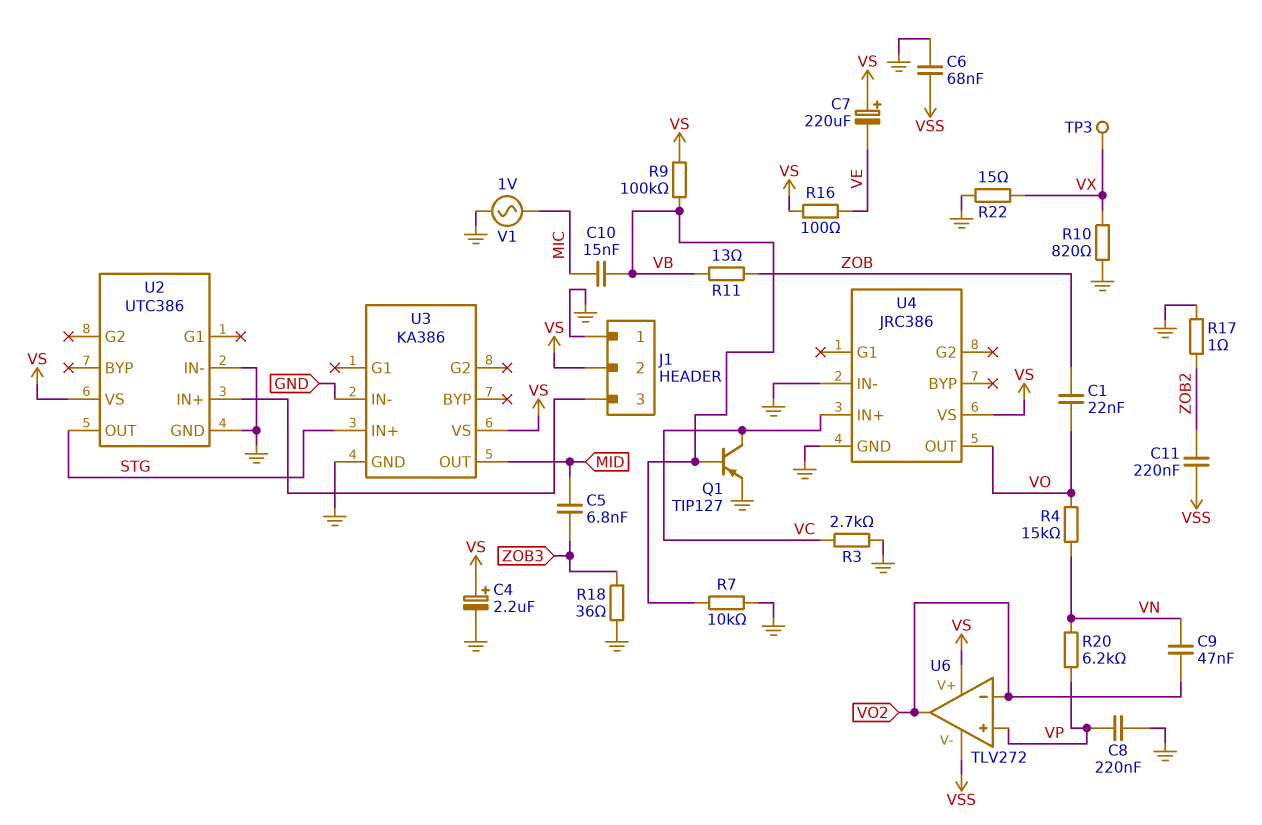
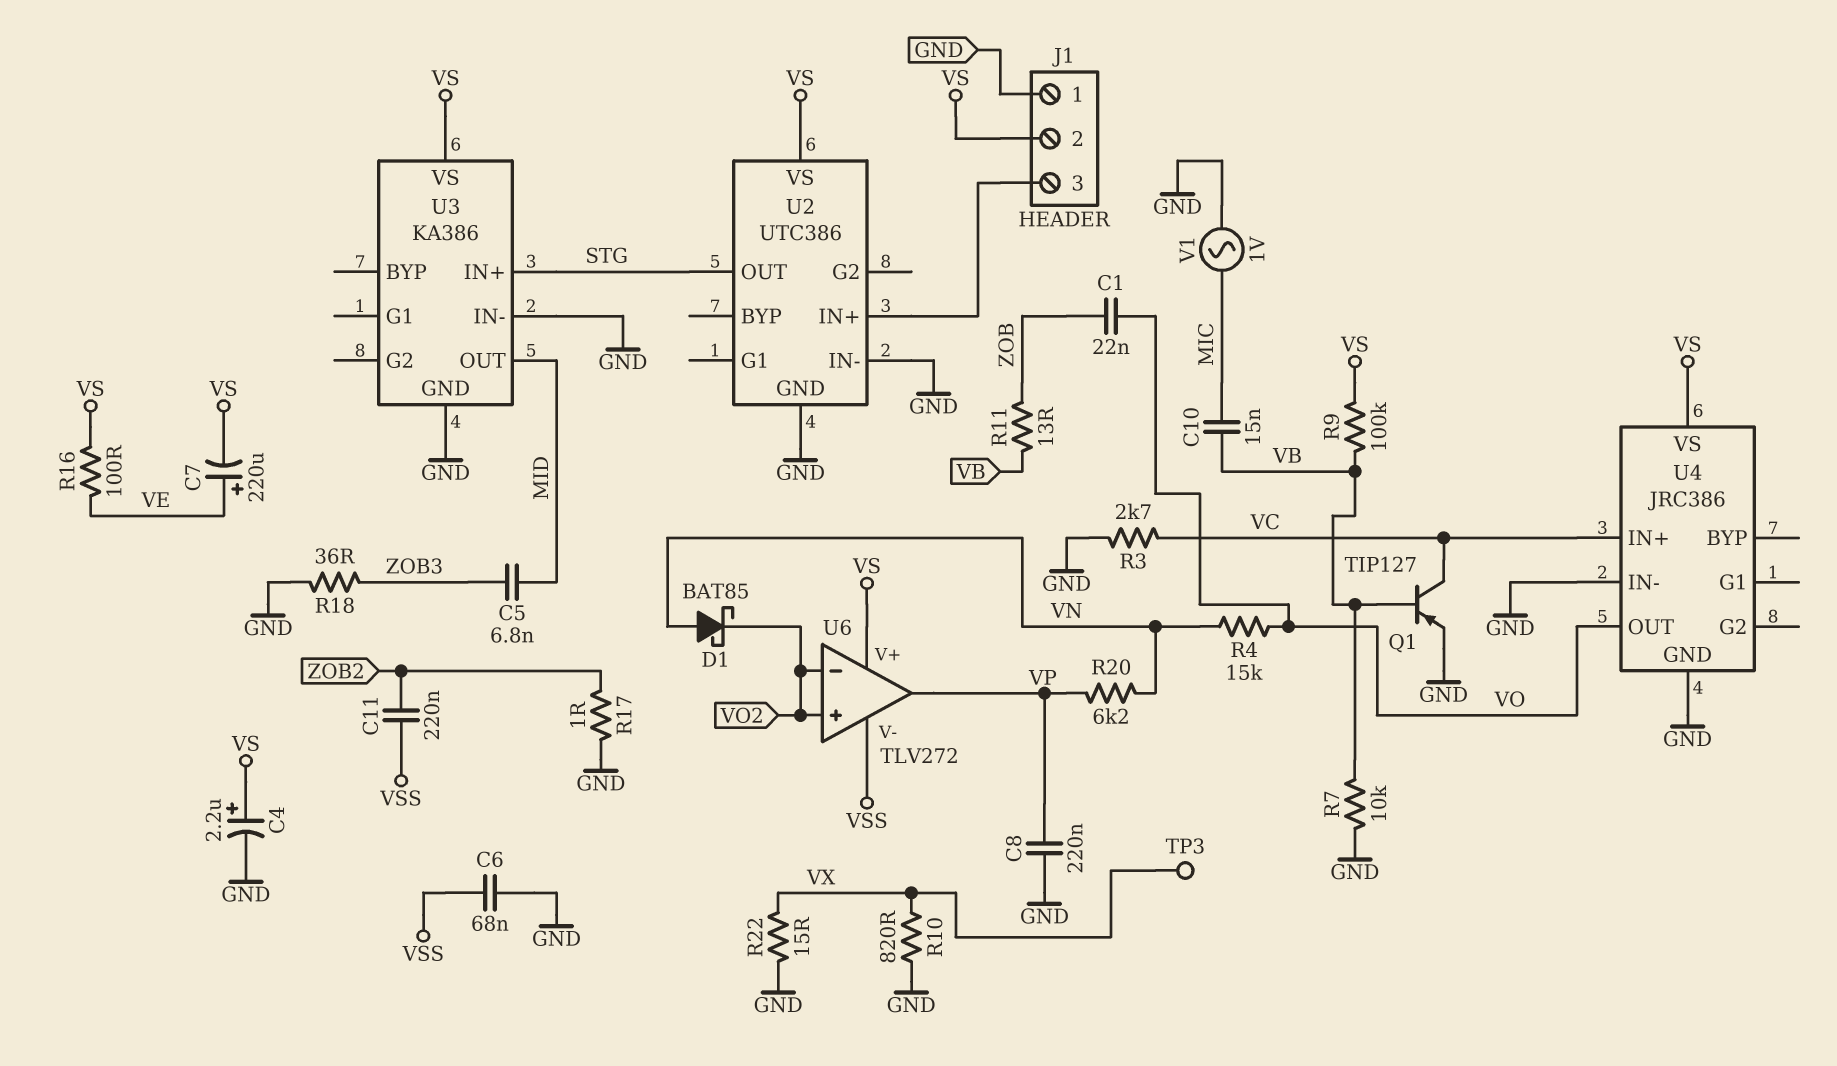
C7: 220uF (plus VS, minus VE) -> 220uF (plus VE, minus VS)
C9: 47nF (VN, VO2) -> none
D1: none -> schottky BAT85 (A VN, K VO2)
U6 pin in+: VP -> VO2
U6 pin out: VO2 -> VP

